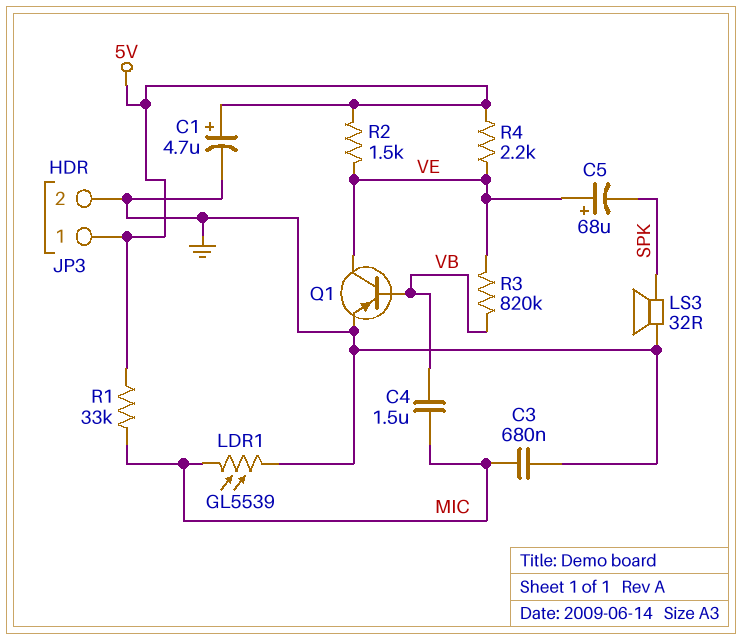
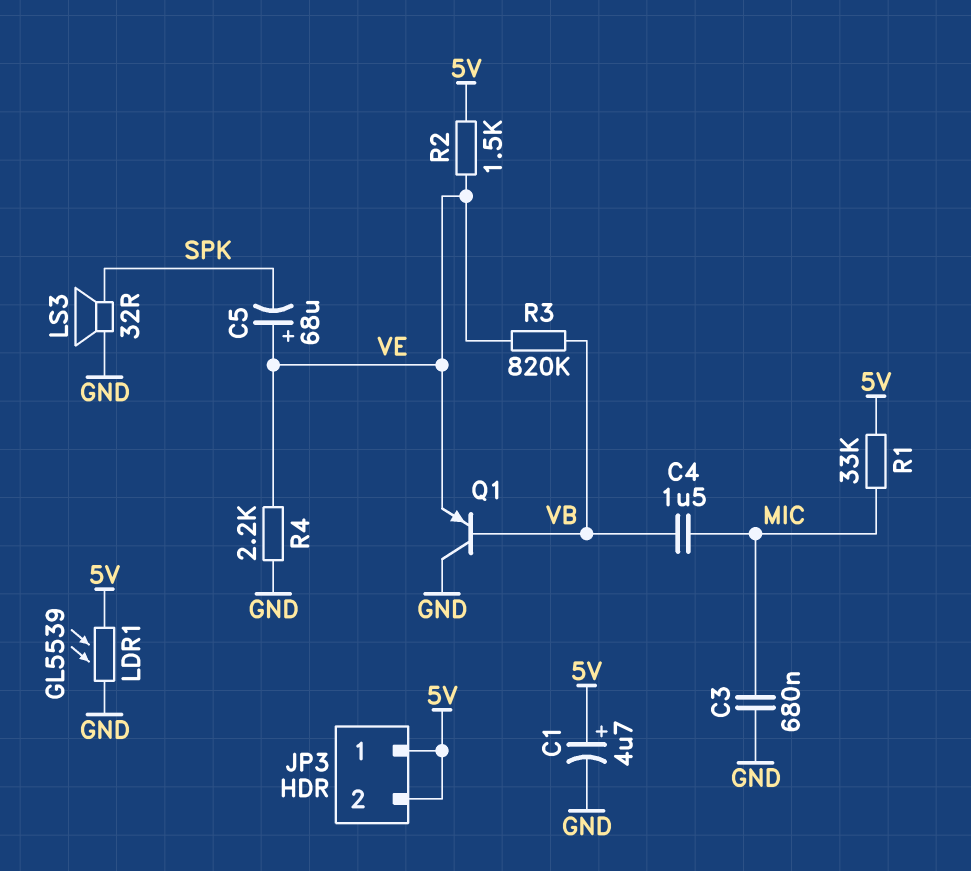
JP3 pin 2: GND -> 5V
LDR1: GL5539 (GND, MIC) -> GL5539 (5V, GND)
Q1: PNP (B VB, C VE, E GND) -> PNP (B VB, C GND, E VE)
R4: 2.2k (5V, VE) -> 2.2k (GND, VE)

